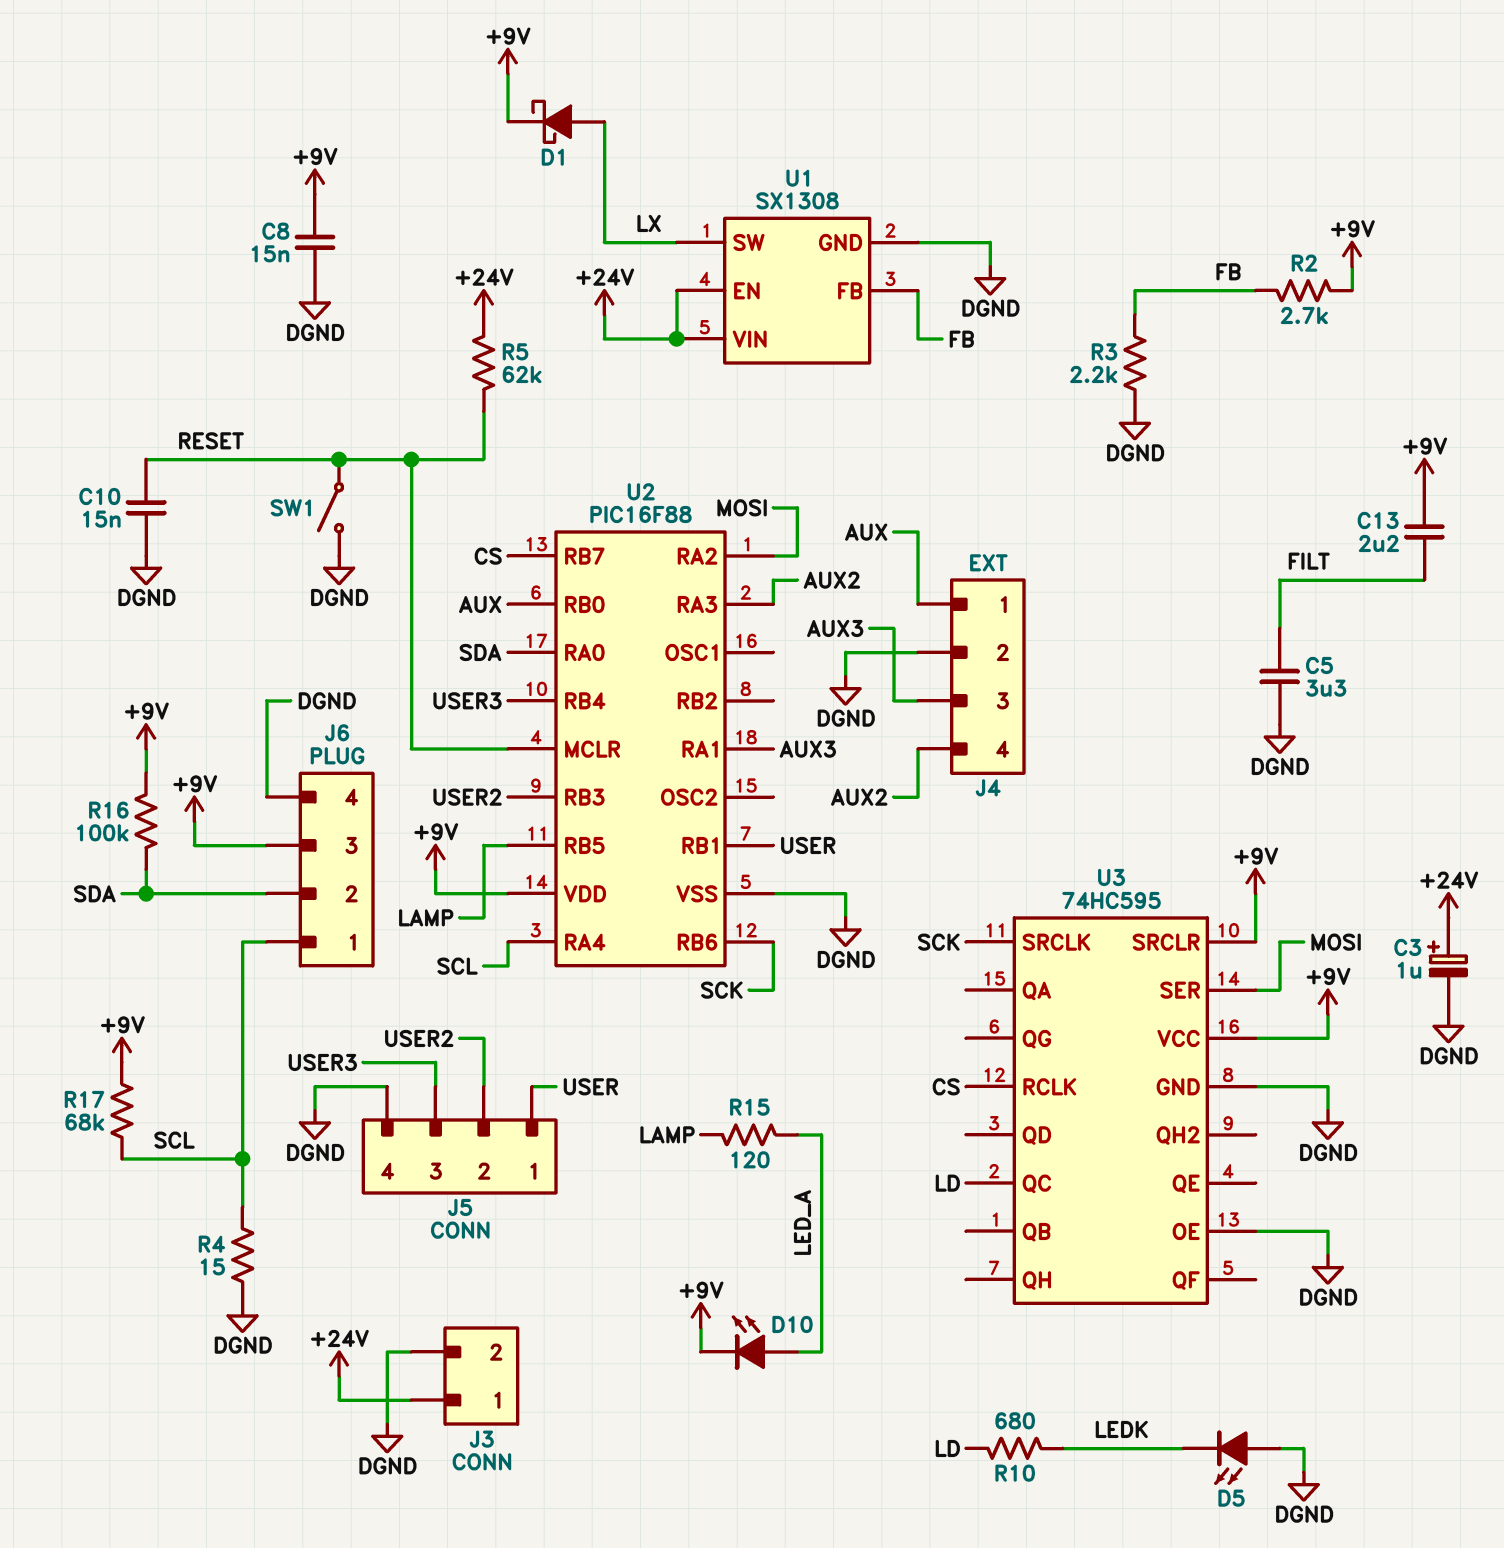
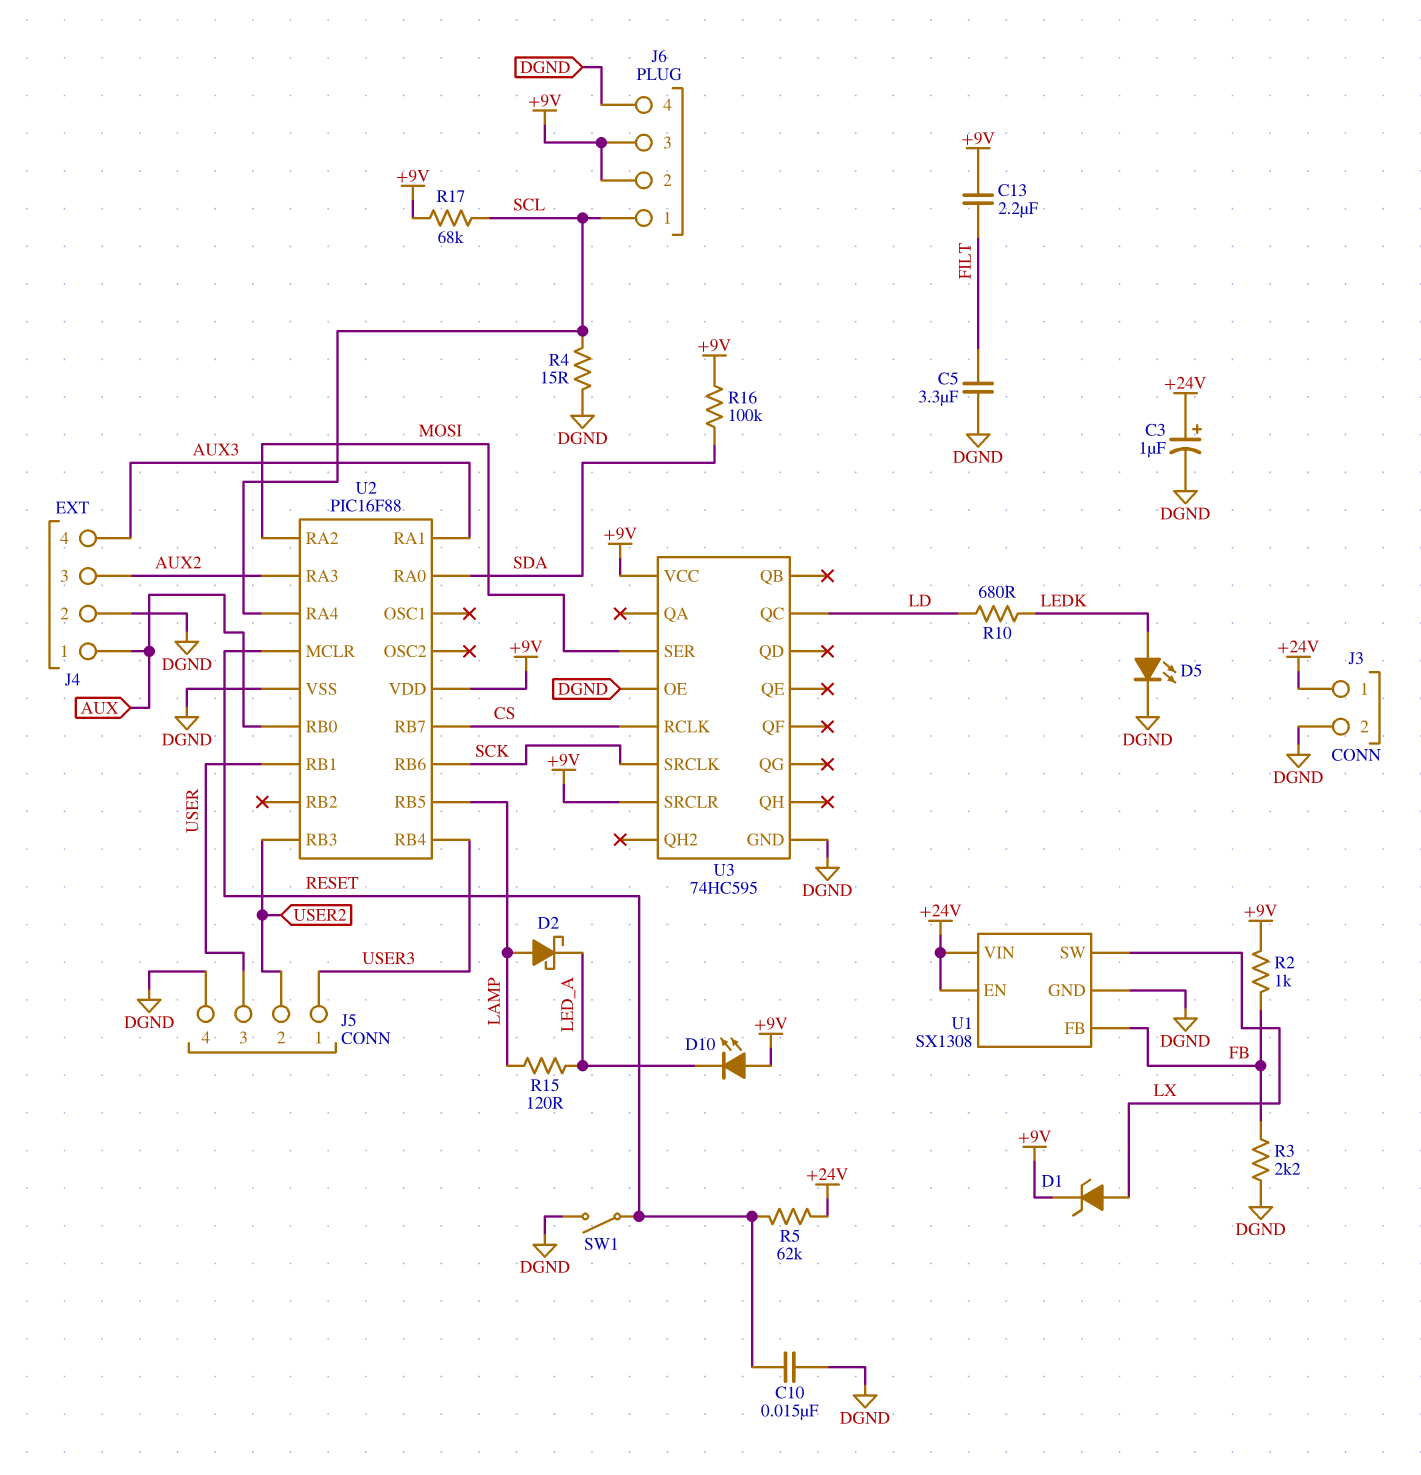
C8: 15nF (+9V, DGND) -> none
D1: schottky (A LX, K +9V) -> zener (A LX, K +9V)
D2: none -> schottky (A LAMP, K LED_A)
D5: LED (A DGND, K LEDK) -> LED (A LEDK, K DGND)
D10: LED (A LED_A, K +9V) -> LED (A +9V, K LED_A)
J4 pin 3: AUX3 -> AUX2
J4 pin 4: AUX2 -> AUX3
J5 pin 1: USER -> USER3
J5 pin 3: USER3 -> USER
J6 pin 2: SDA -> +9V
R2: 2.7k (+9V, FB) -> 1k (+9V, FB)

